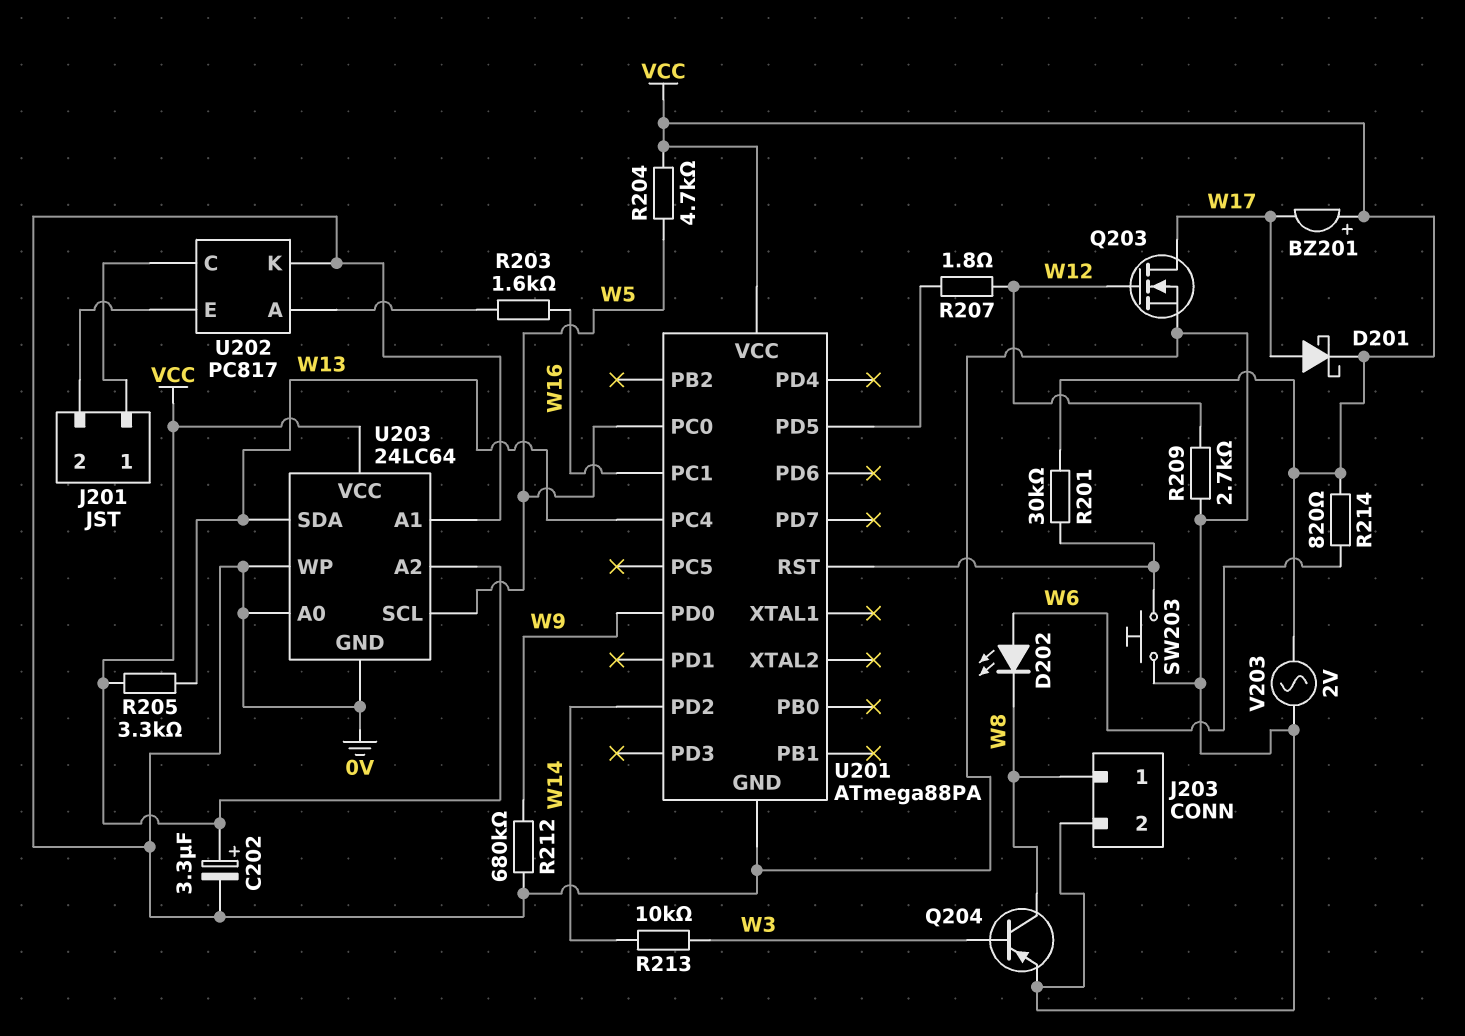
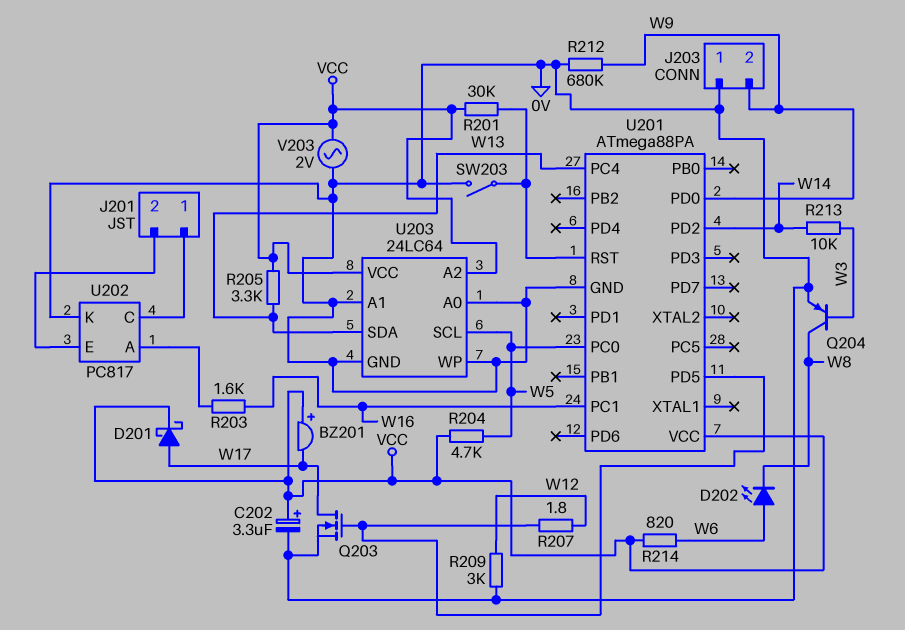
J203 pin 1: W8 -> 0V
J203 pin 2: 0V -> W9
Q203: NMOS (G W12, D W17, S 0V) -> NMOS (G U201/PD5, D W17, S 0V)
R209: 2.7k (0V, W12) -> 3k (0V, W12)
SW203: button (0V, U201/RST) -> switch (0V, U201/RST)

